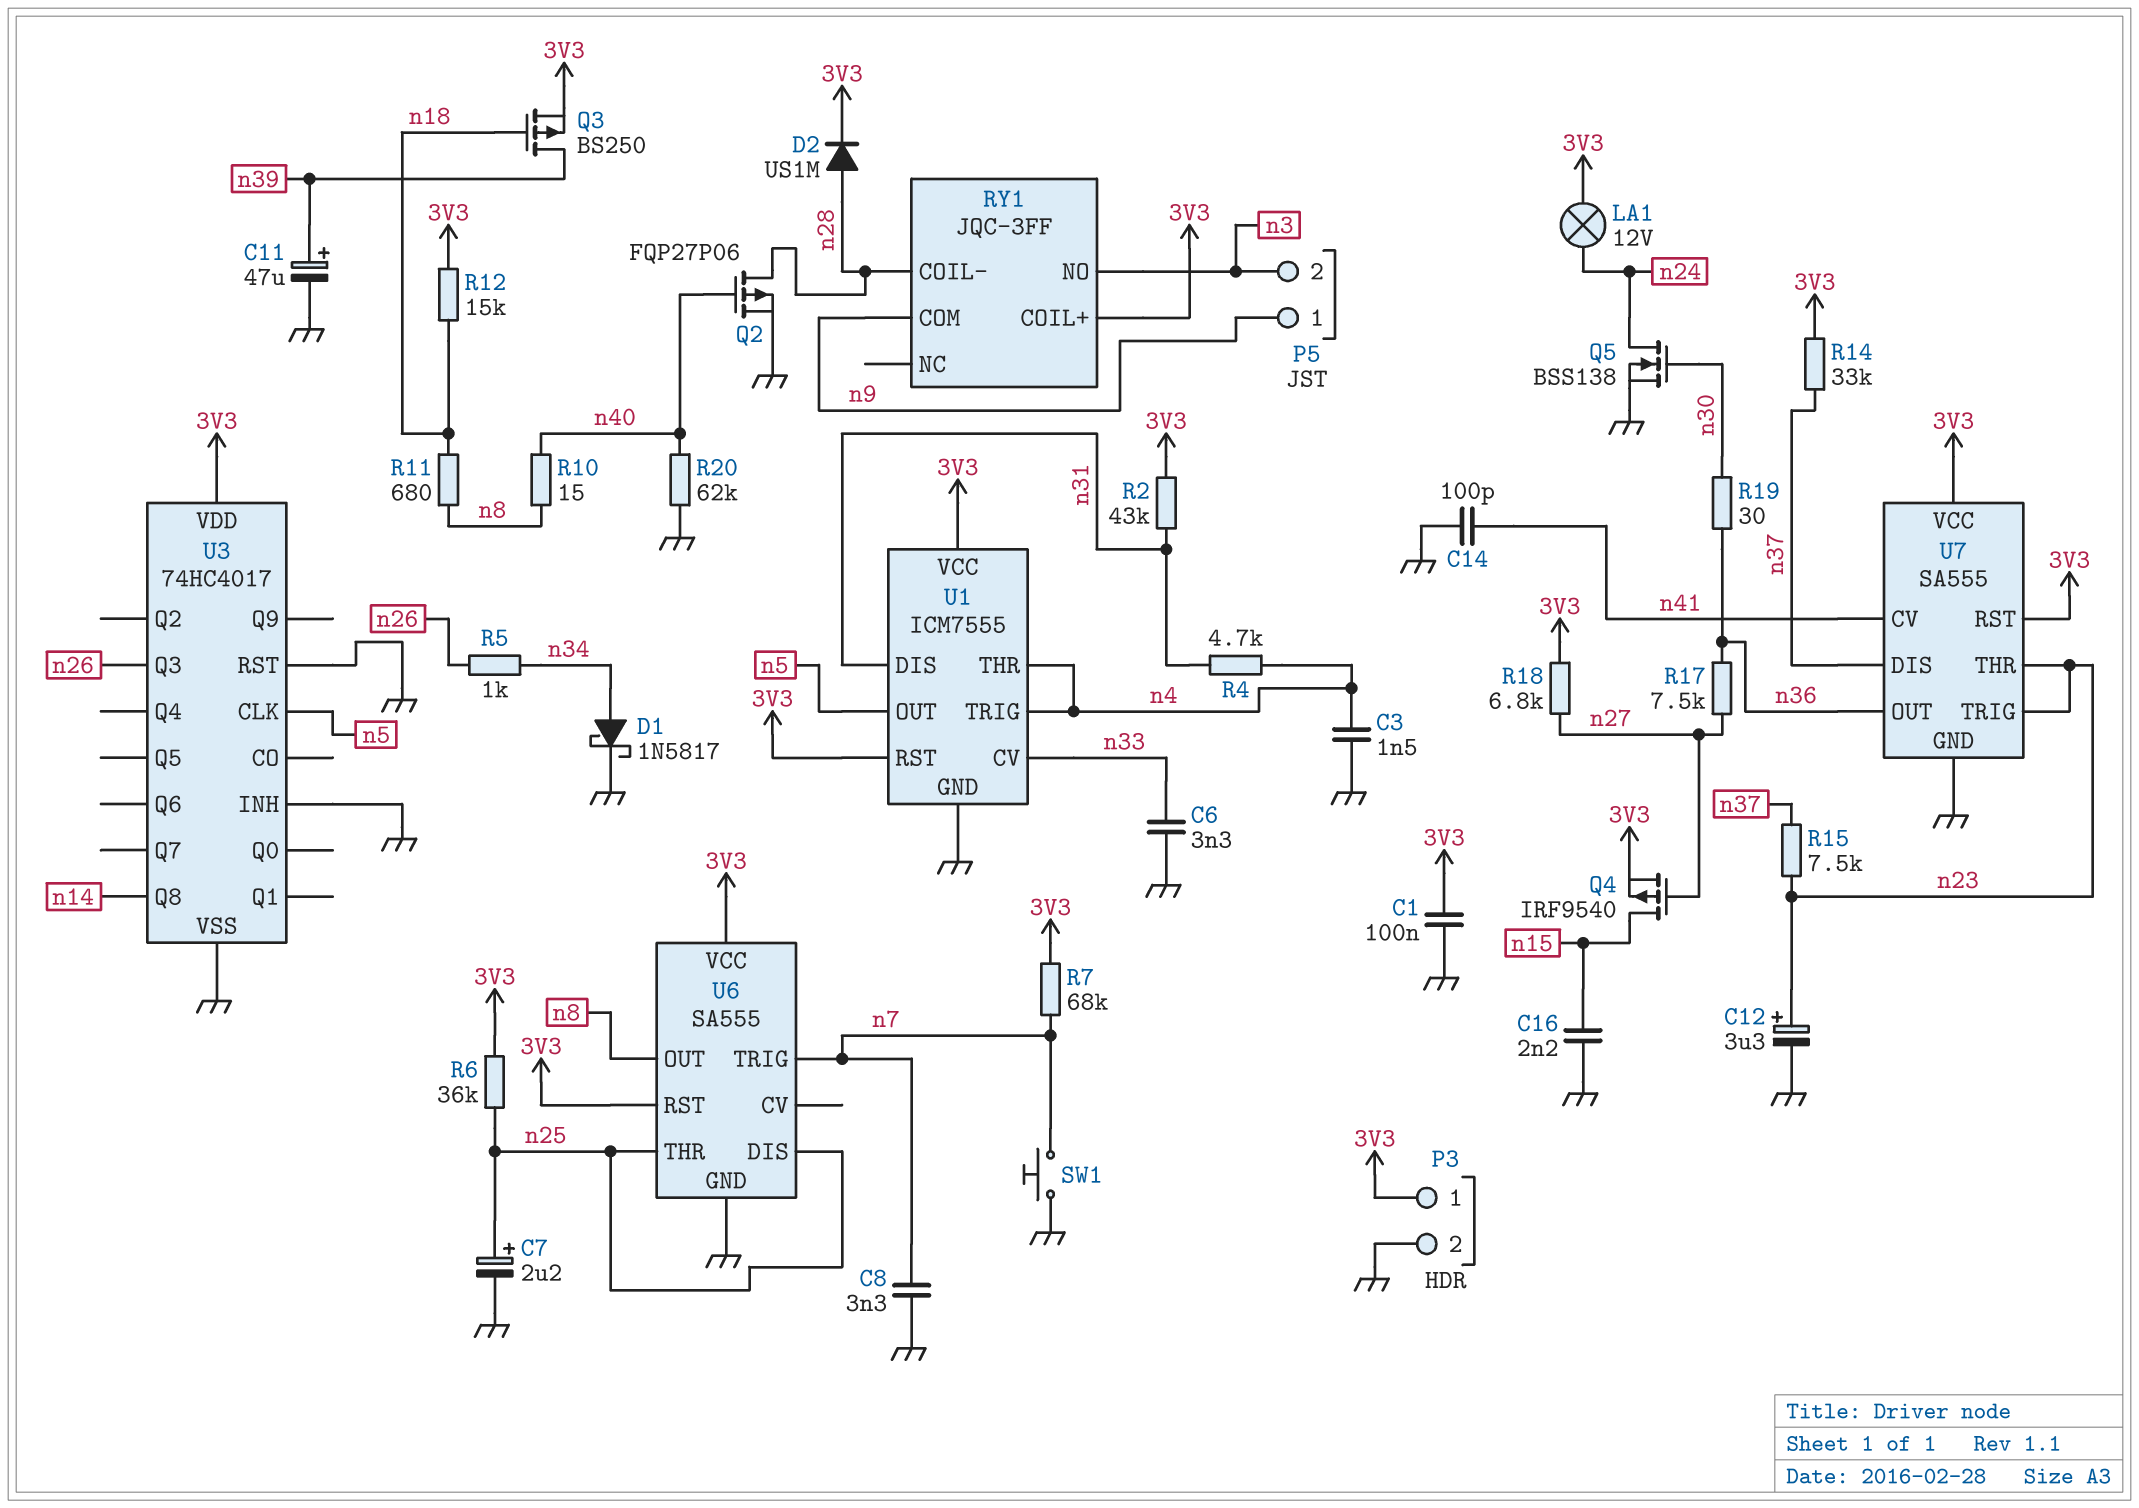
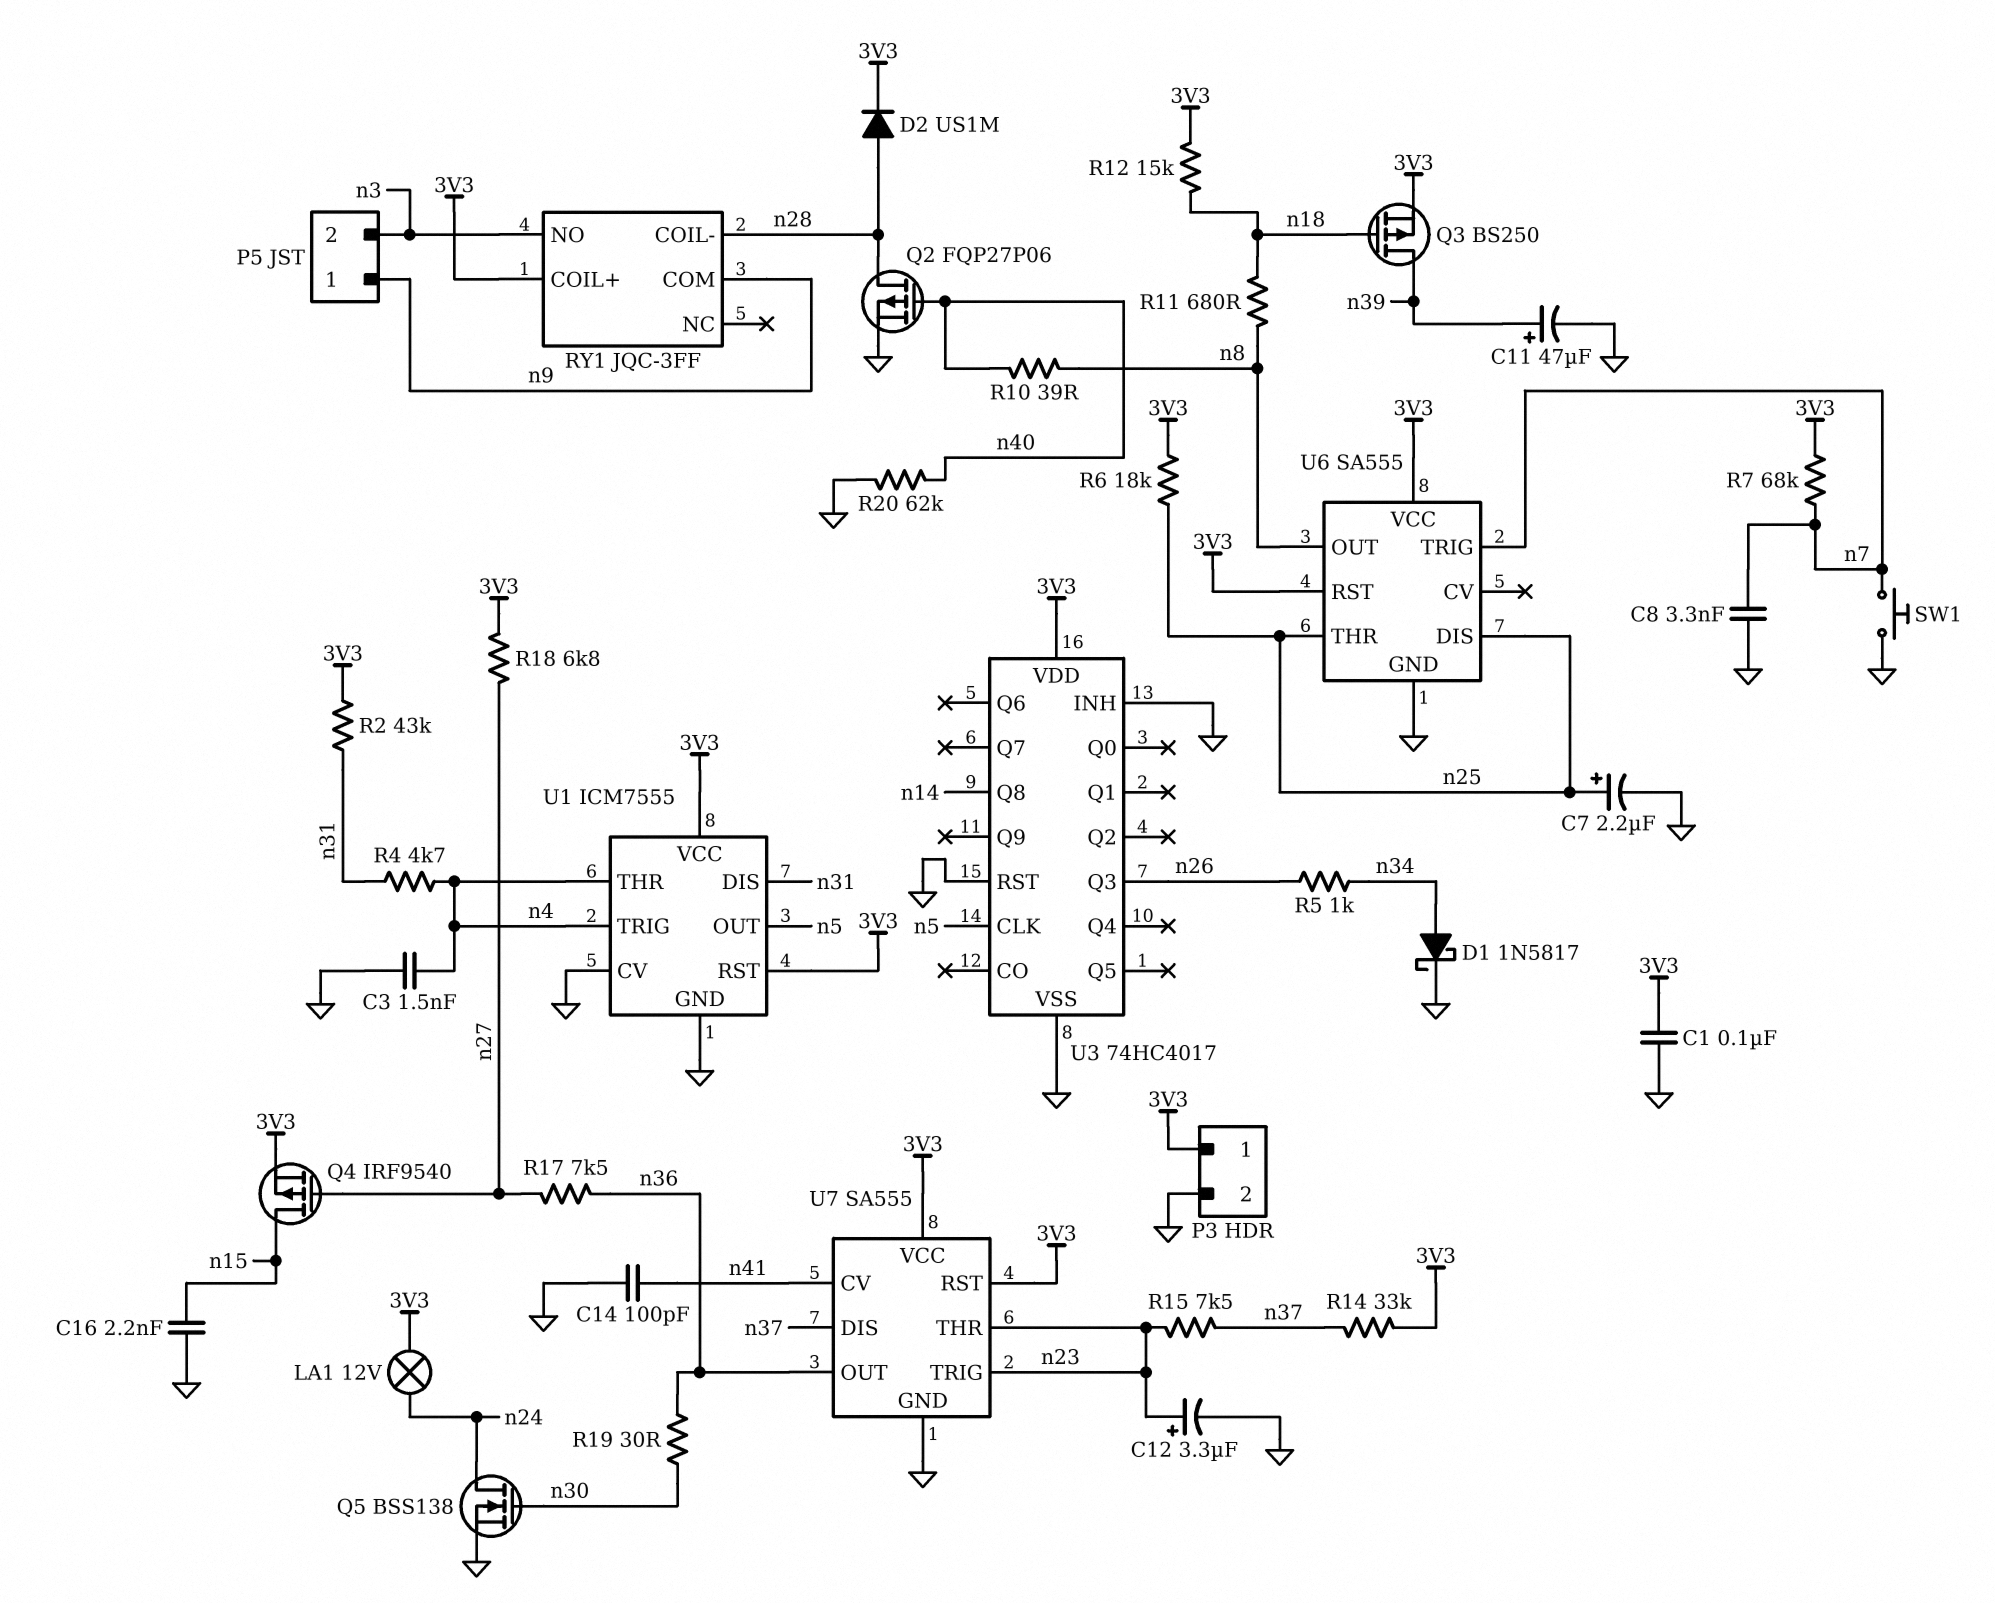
C6: 3.3nF (GND, n33) -> none
R6: 36k (3V3, n25) -> 18k (3V3, n25)
R10: 15 (n8, n40) -> 39 (n8, n40)
U1 pin CV: n33 -> GND

